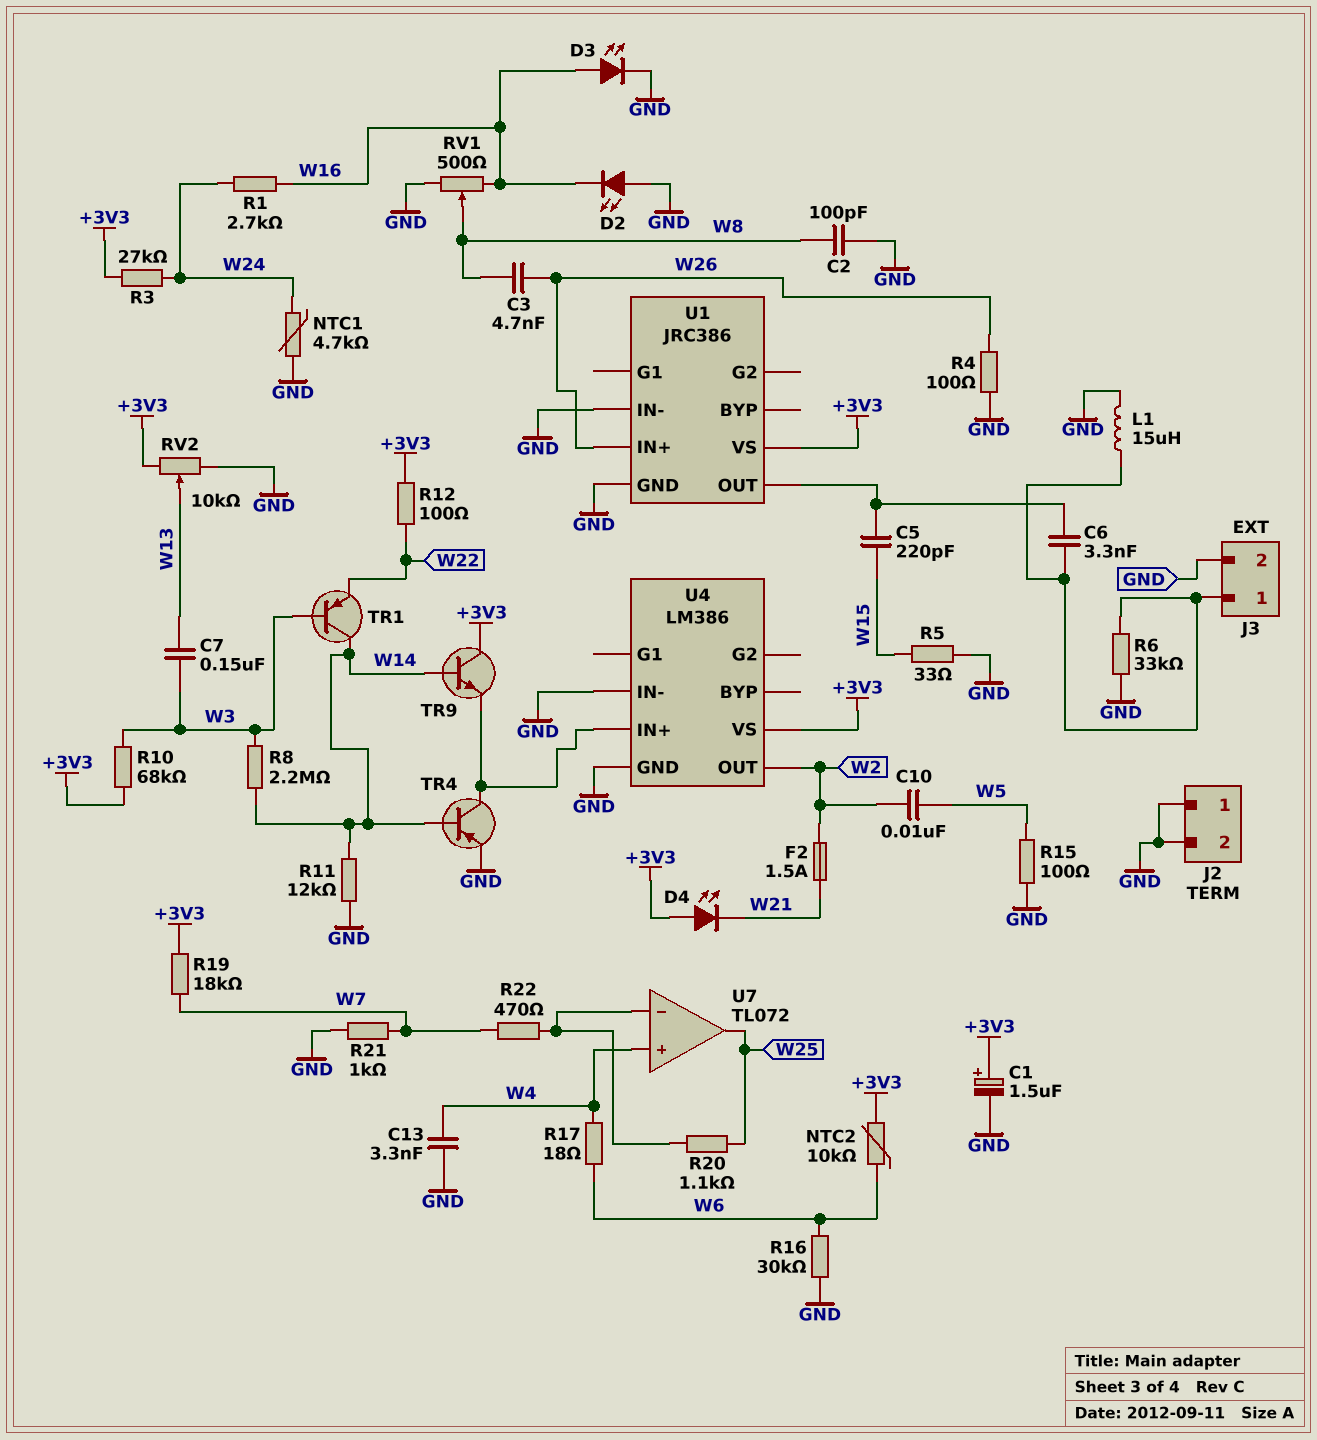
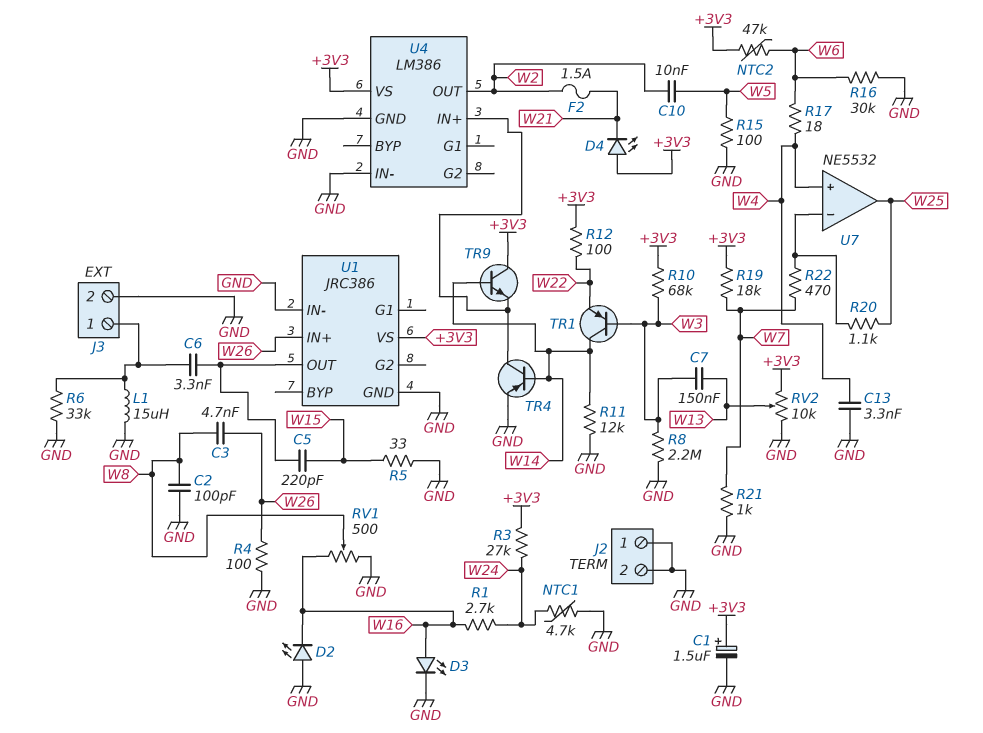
NTC2: 10k (+3V3, W6) -> 47k (+3V3, W6)
R8: 2.2M (W3, W14) -> 2.2M (GND, W3)
U7: TL072 -> NE5532

